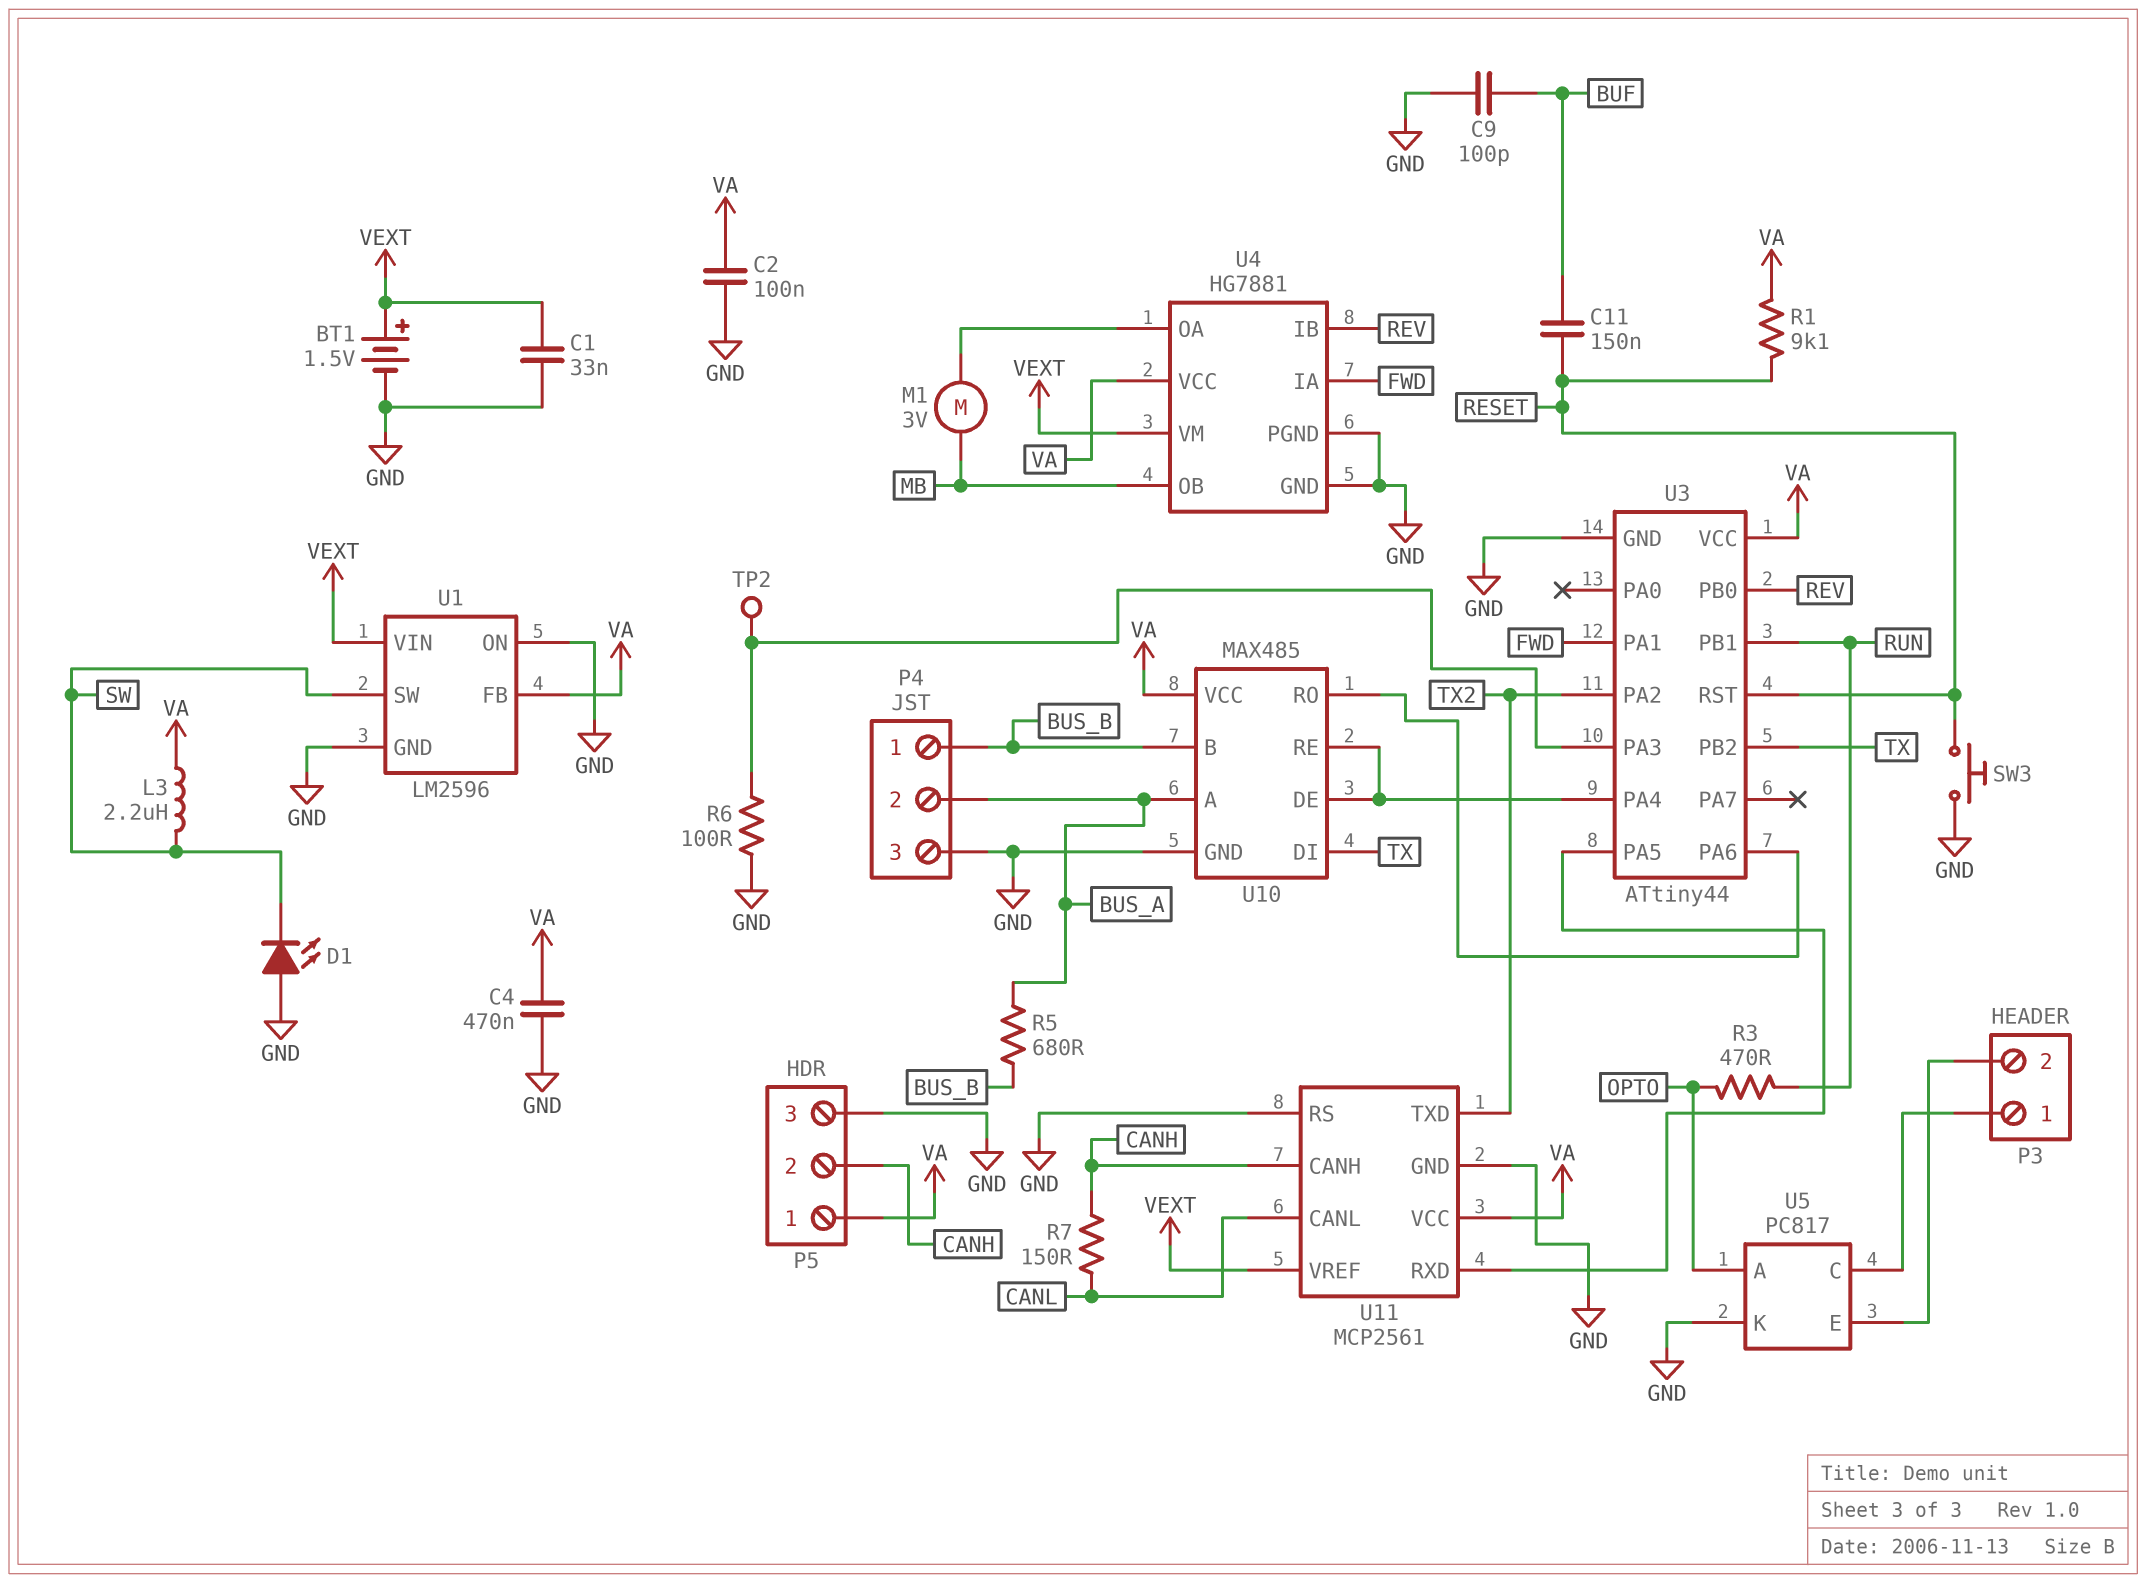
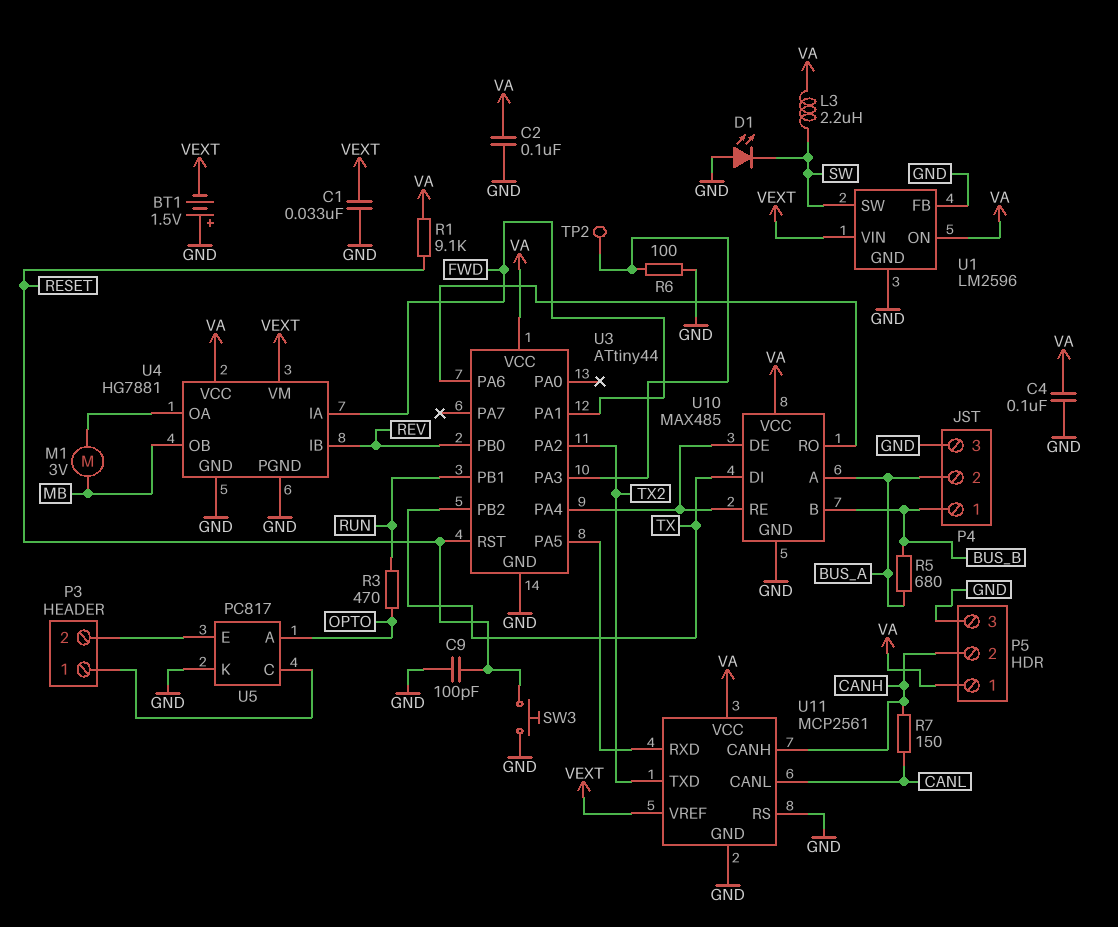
BT1: 1.5V (plus VEXT, minus GND) -> 1.5V (plus GND, minus VEXT)
C4: 470nF (GND, VA) -> 100nF (GND, VA)
C9: 100pF (BUF, GND) -> 100pF (GND, RESET)
C11: 150nF (BUF, RESET) -> none
U1 pin FB: VA -> GND
U1 pin ON: GND -> VA

